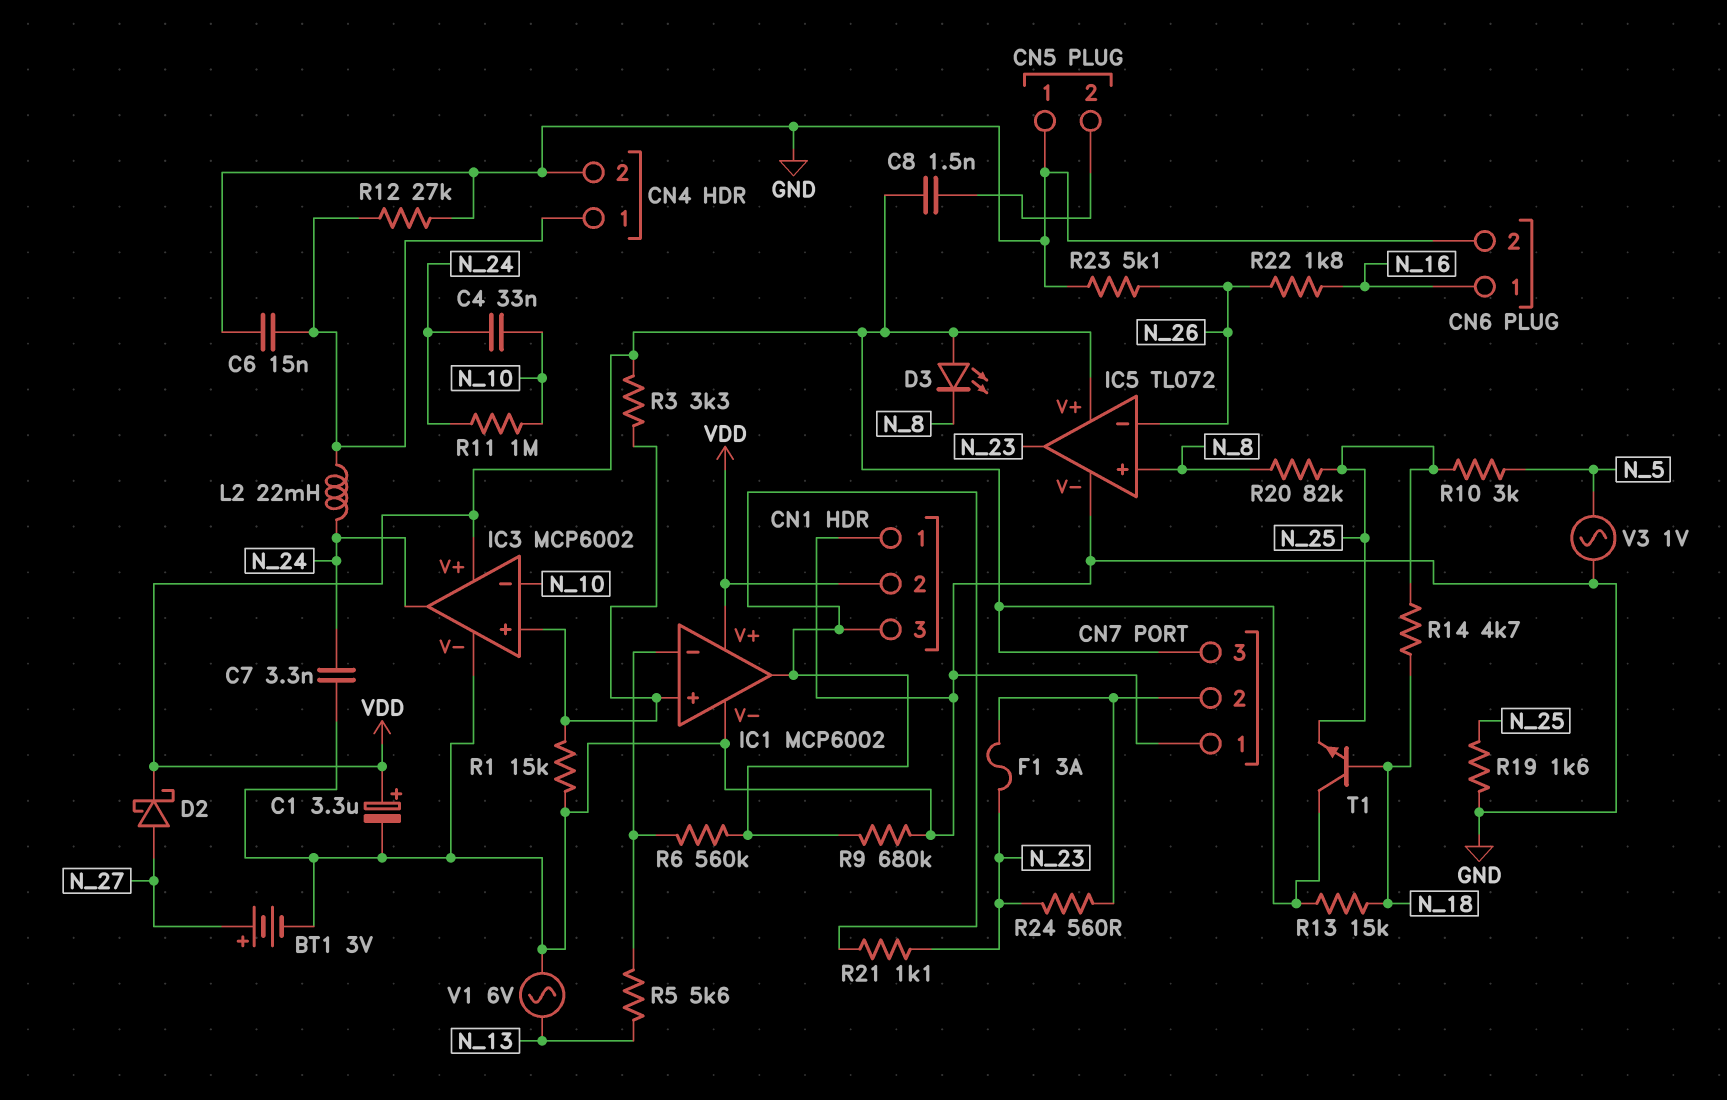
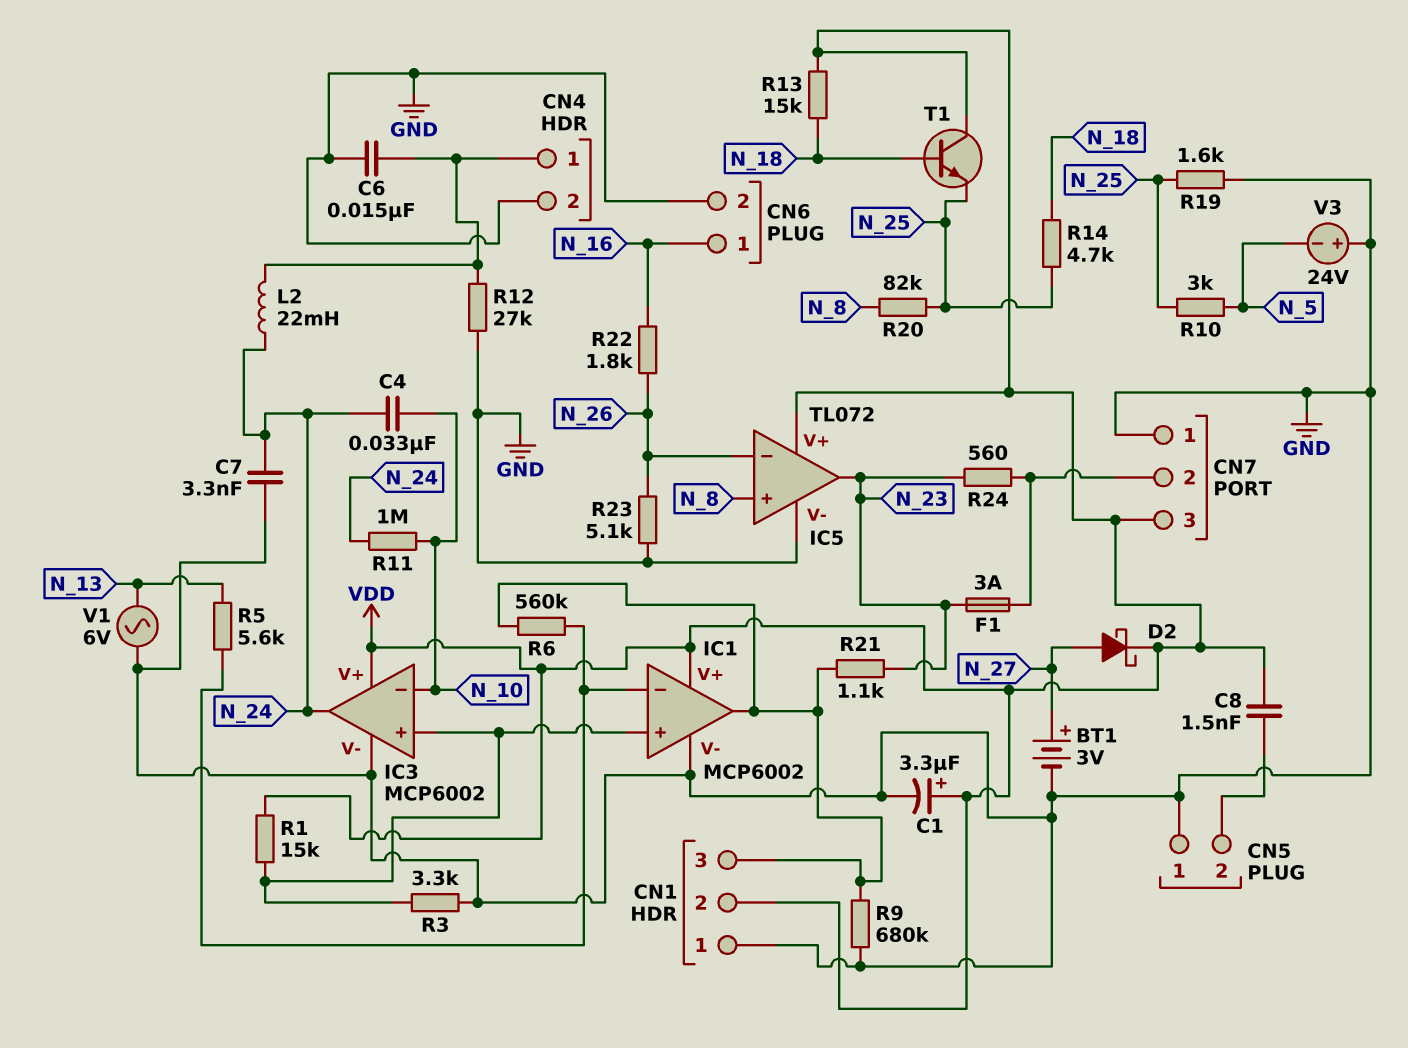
D3: LED (A VDD, K N_8) -> none
R1: 15k (GND, IC1/in+) -> 15k (IC1/in+, VDD)
R3: 3.3k (IC1/in+, VDD) -> 3.3k (GND, IC1/in+)
V3: AC 1V (GND, N_5) -> 24V (plus GND, minus N_5)

